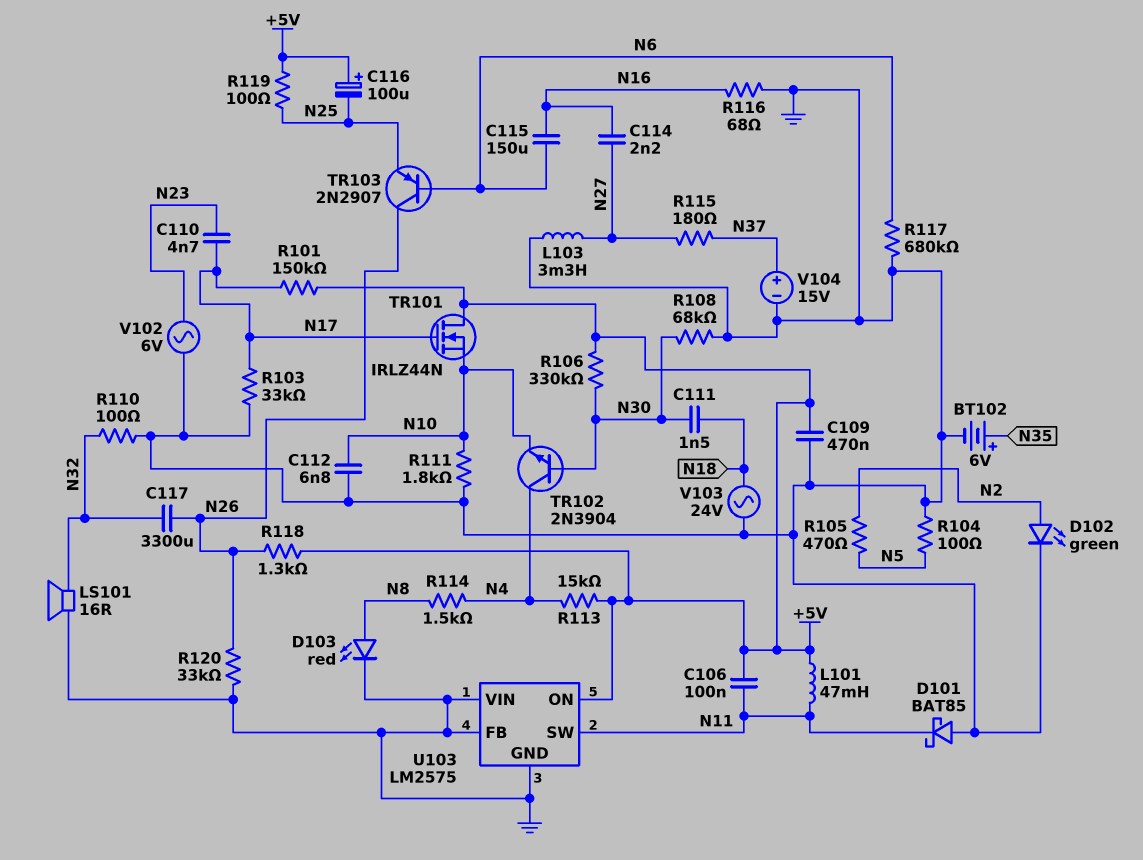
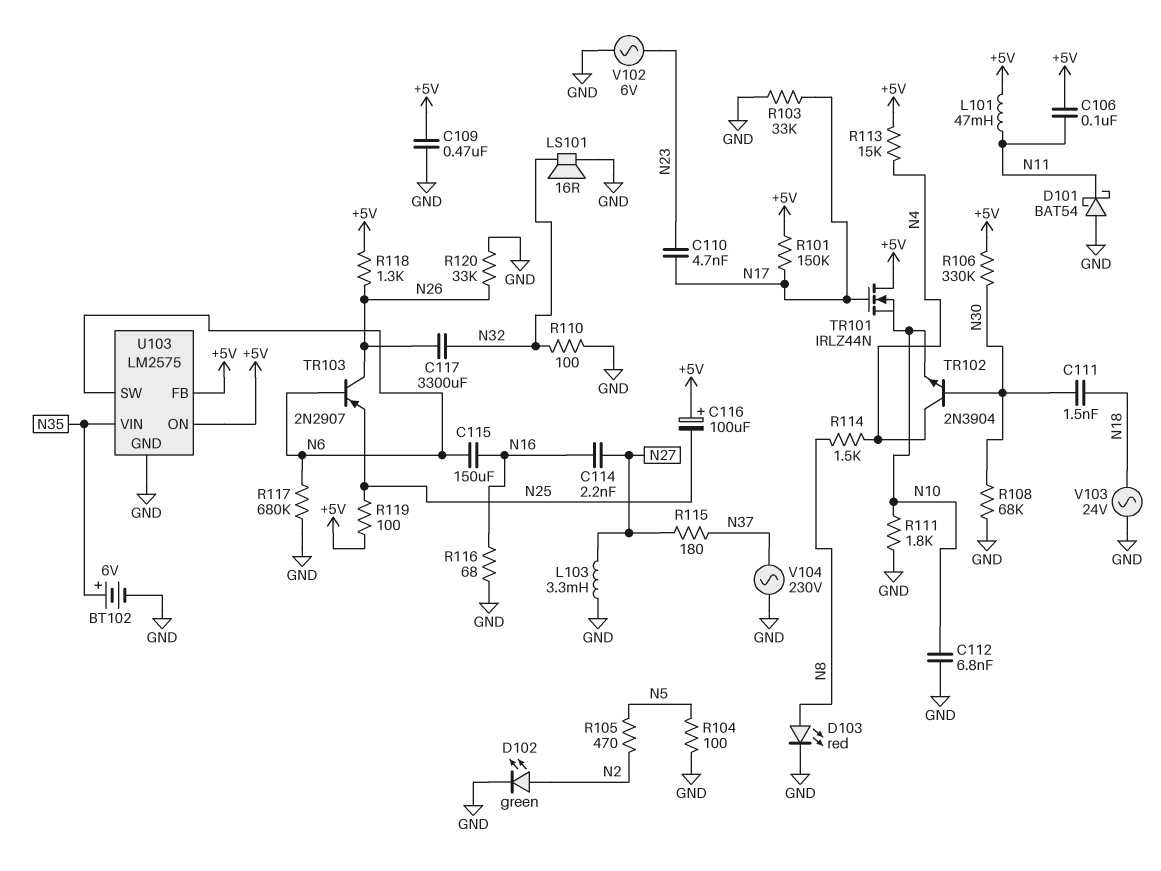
D101: schottky BAT85 (A GND, K N11) -> schottky BAT54 (A GND, K N11)
U103 pin FB: GND -> +5V
U103 pin SW: N11 -> N6
U103 pin VIN: GND -> N35
V104: 15V (plus N37, minus GND) -> AC 230V (GND, N37)

